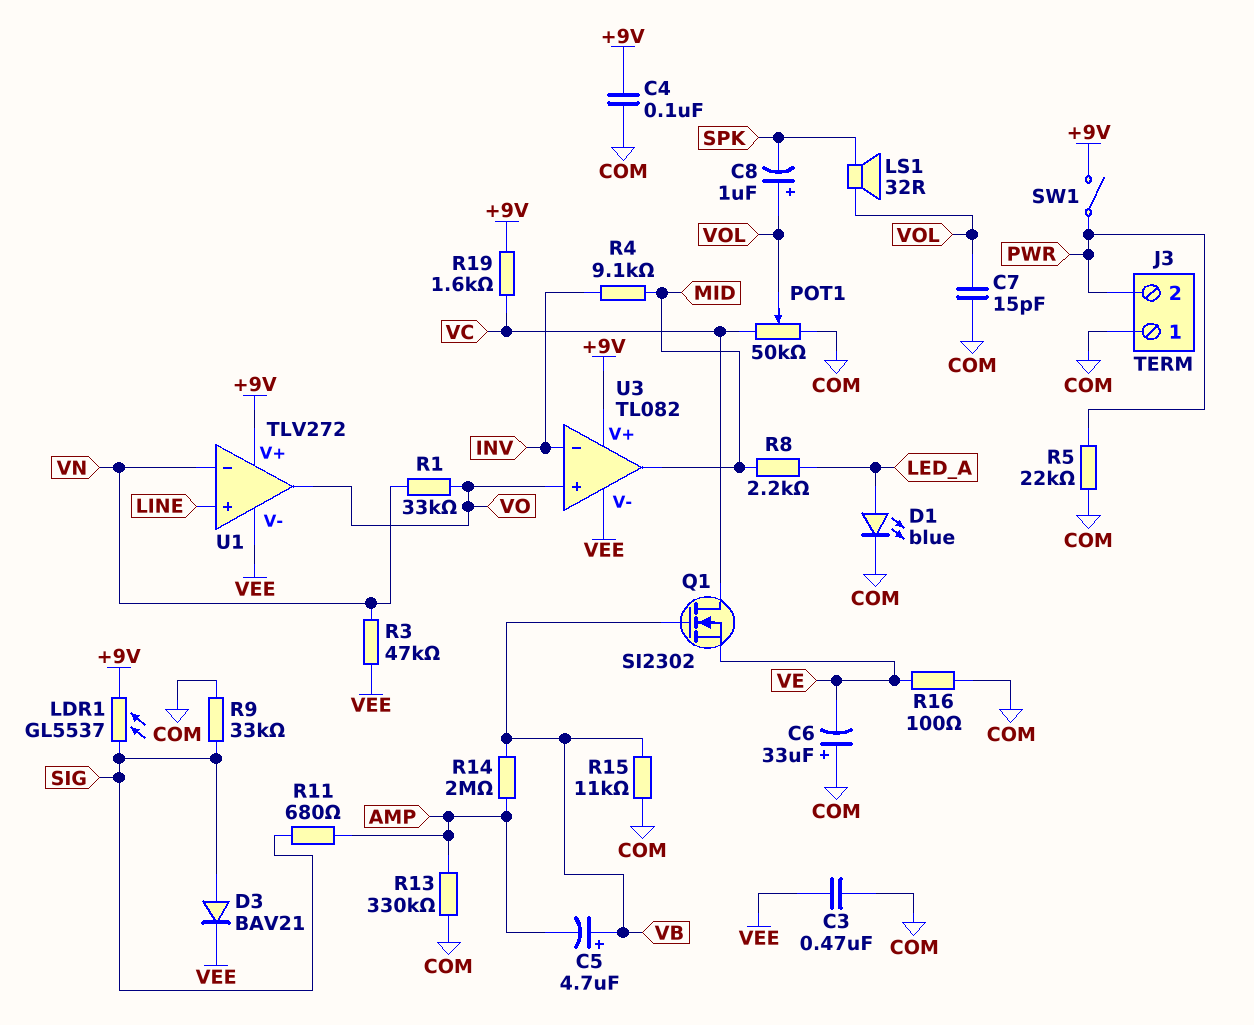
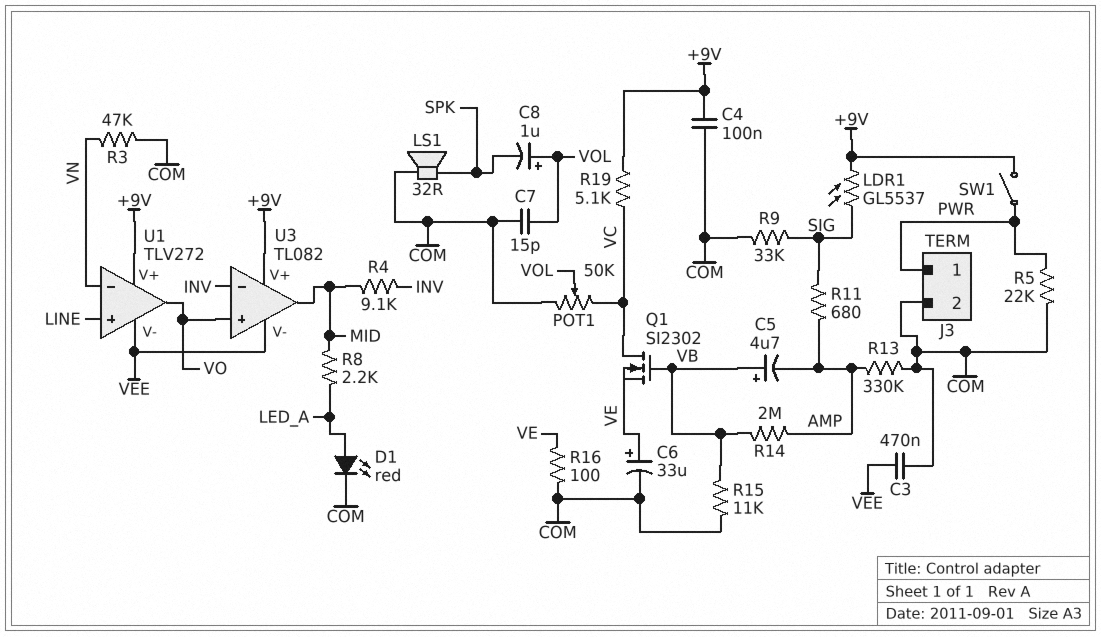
C6: 33uF (plus COM, minus VE) -> 33uF (plus VE, minus COM)
D1: LED blue (A LED_A, K COM) -> LED red (A LED_A, K COM)
D3: diode BAV21 (A SIG, K VEE) -> none
J3 pin 1: COM -> PWR
J3 pin 2: PWR -> COM
LS1: speaker 32R (SPK, VOL) -> speaker 32R (COM, SPK)
R1: 33k (VN, VO) -> none
R3: 47k (VEE, VN) -> 47k (COM, VN)
R19: 1.6k (+9V, VC) -> 5.1k (+9V, VC)

